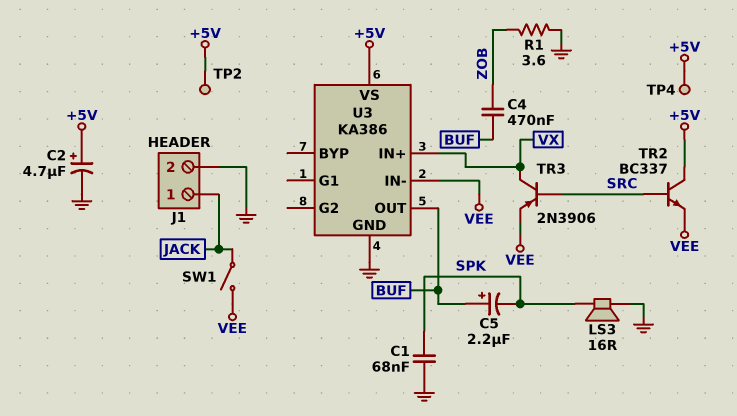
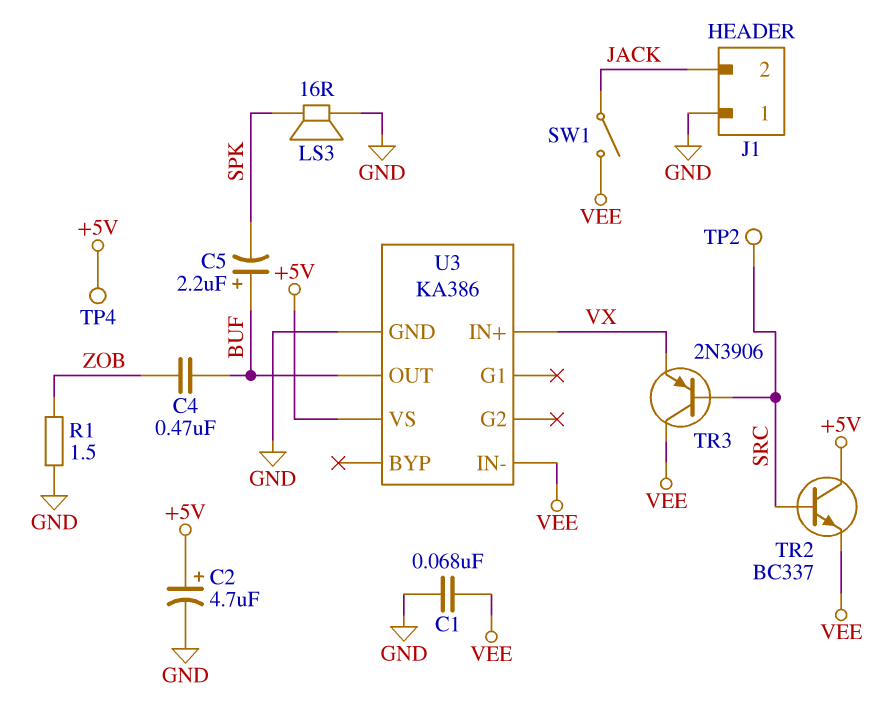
C1: 68nF (GND, SPK) -> 68nF (GND, VEE)
J1 pin 1: JACK -> GND
J1 pin 2: GND -> JACK
R1: 3.6 (GND, ZOB) -> 1.5 (GND, ZOB)
TP2: test point (+5V) -> test point (SRC)
TR3: PNP 2N3906 (B SRC, C VX, E VEE) -> PNP 2N3906 (B SRC, C VEE, E VX)

